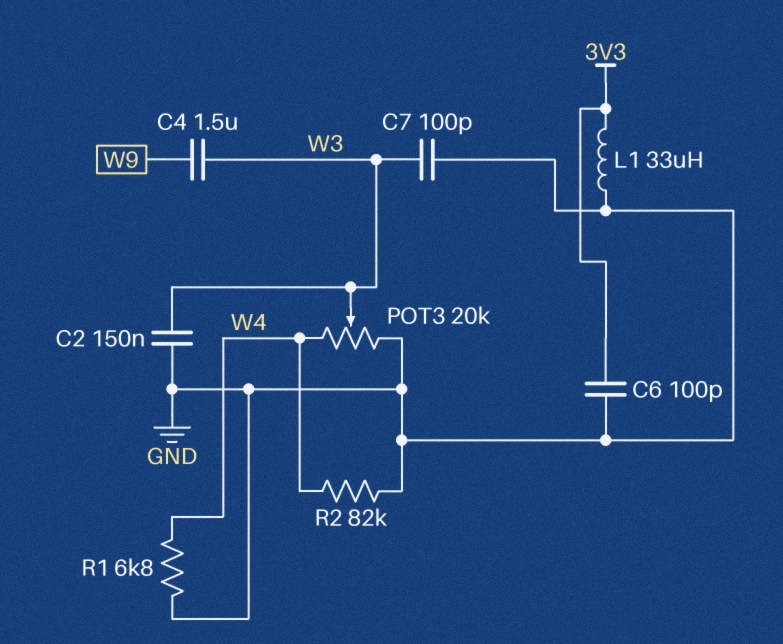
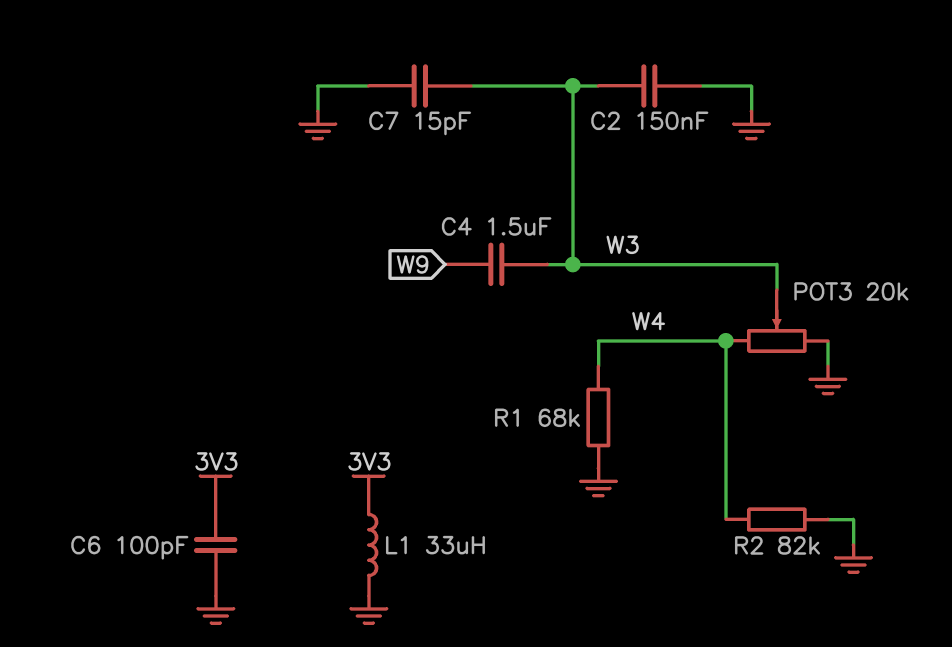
C7: 100pF (GND, W3) -> 15pF (GND, W3)
R1: 6.8k (GND, W4) -> 68k (GND, W4)

